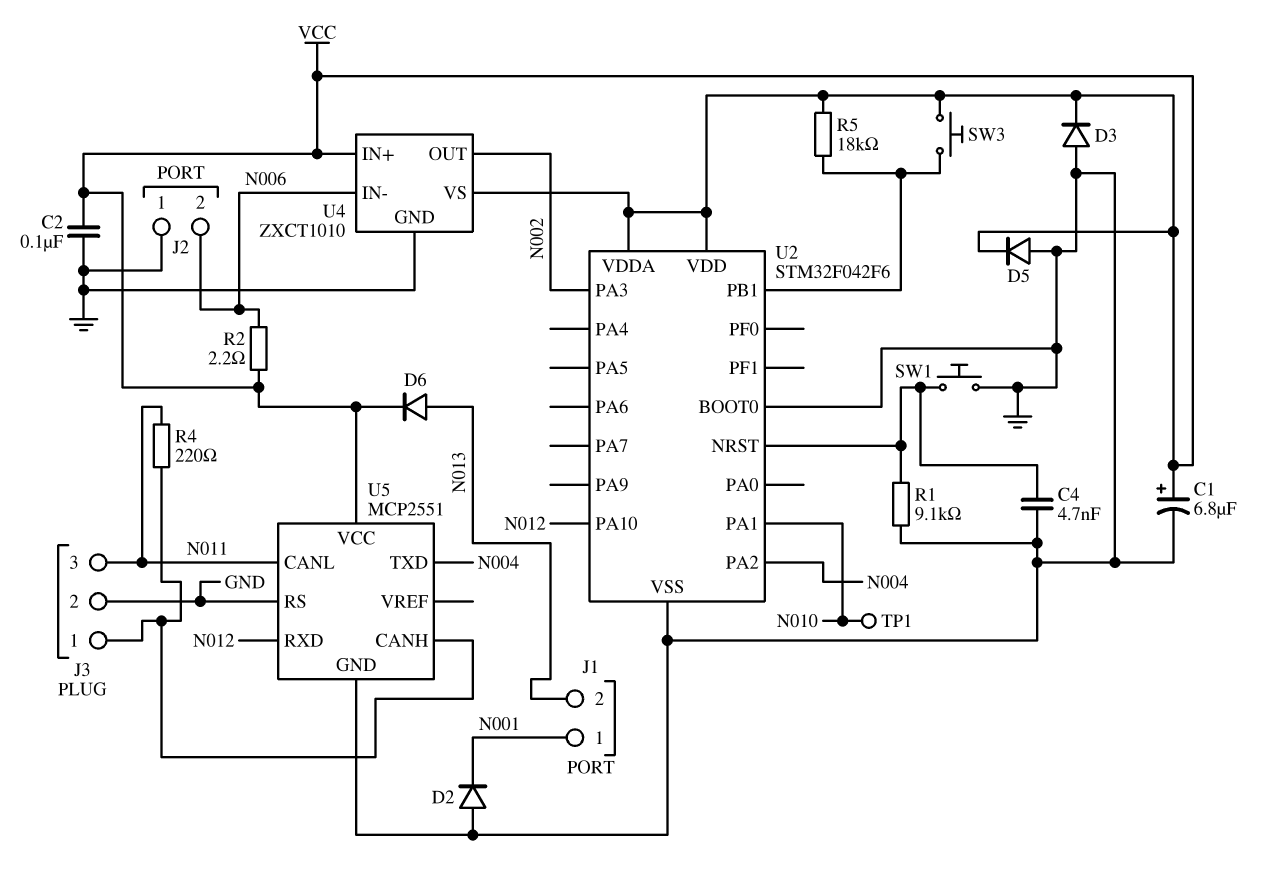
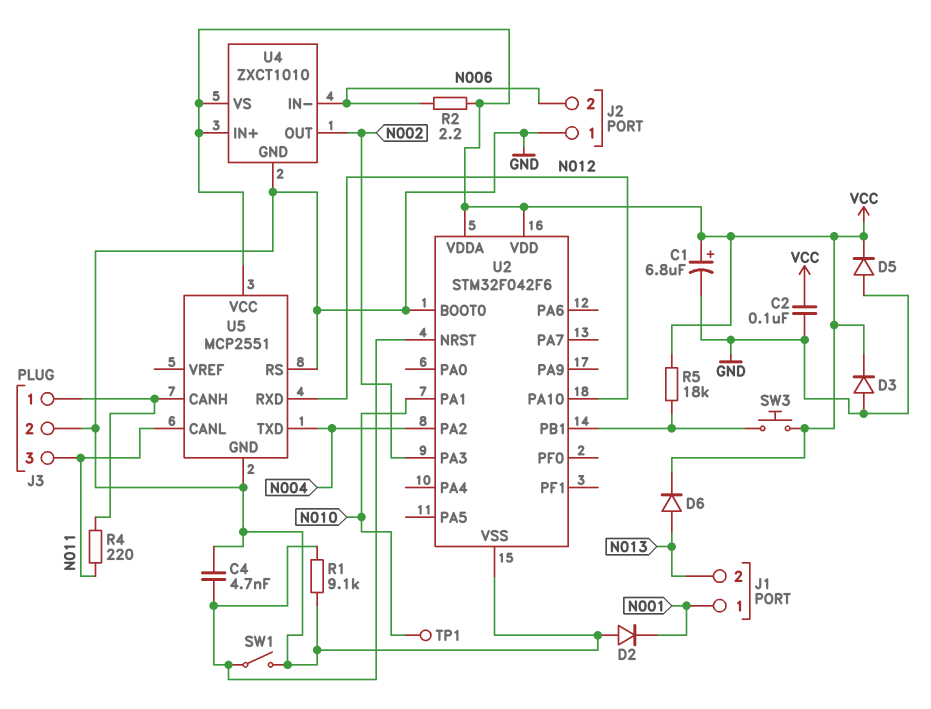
SW1: button (GND, U2/NRST) -> switch (GND, U2/NRST)

